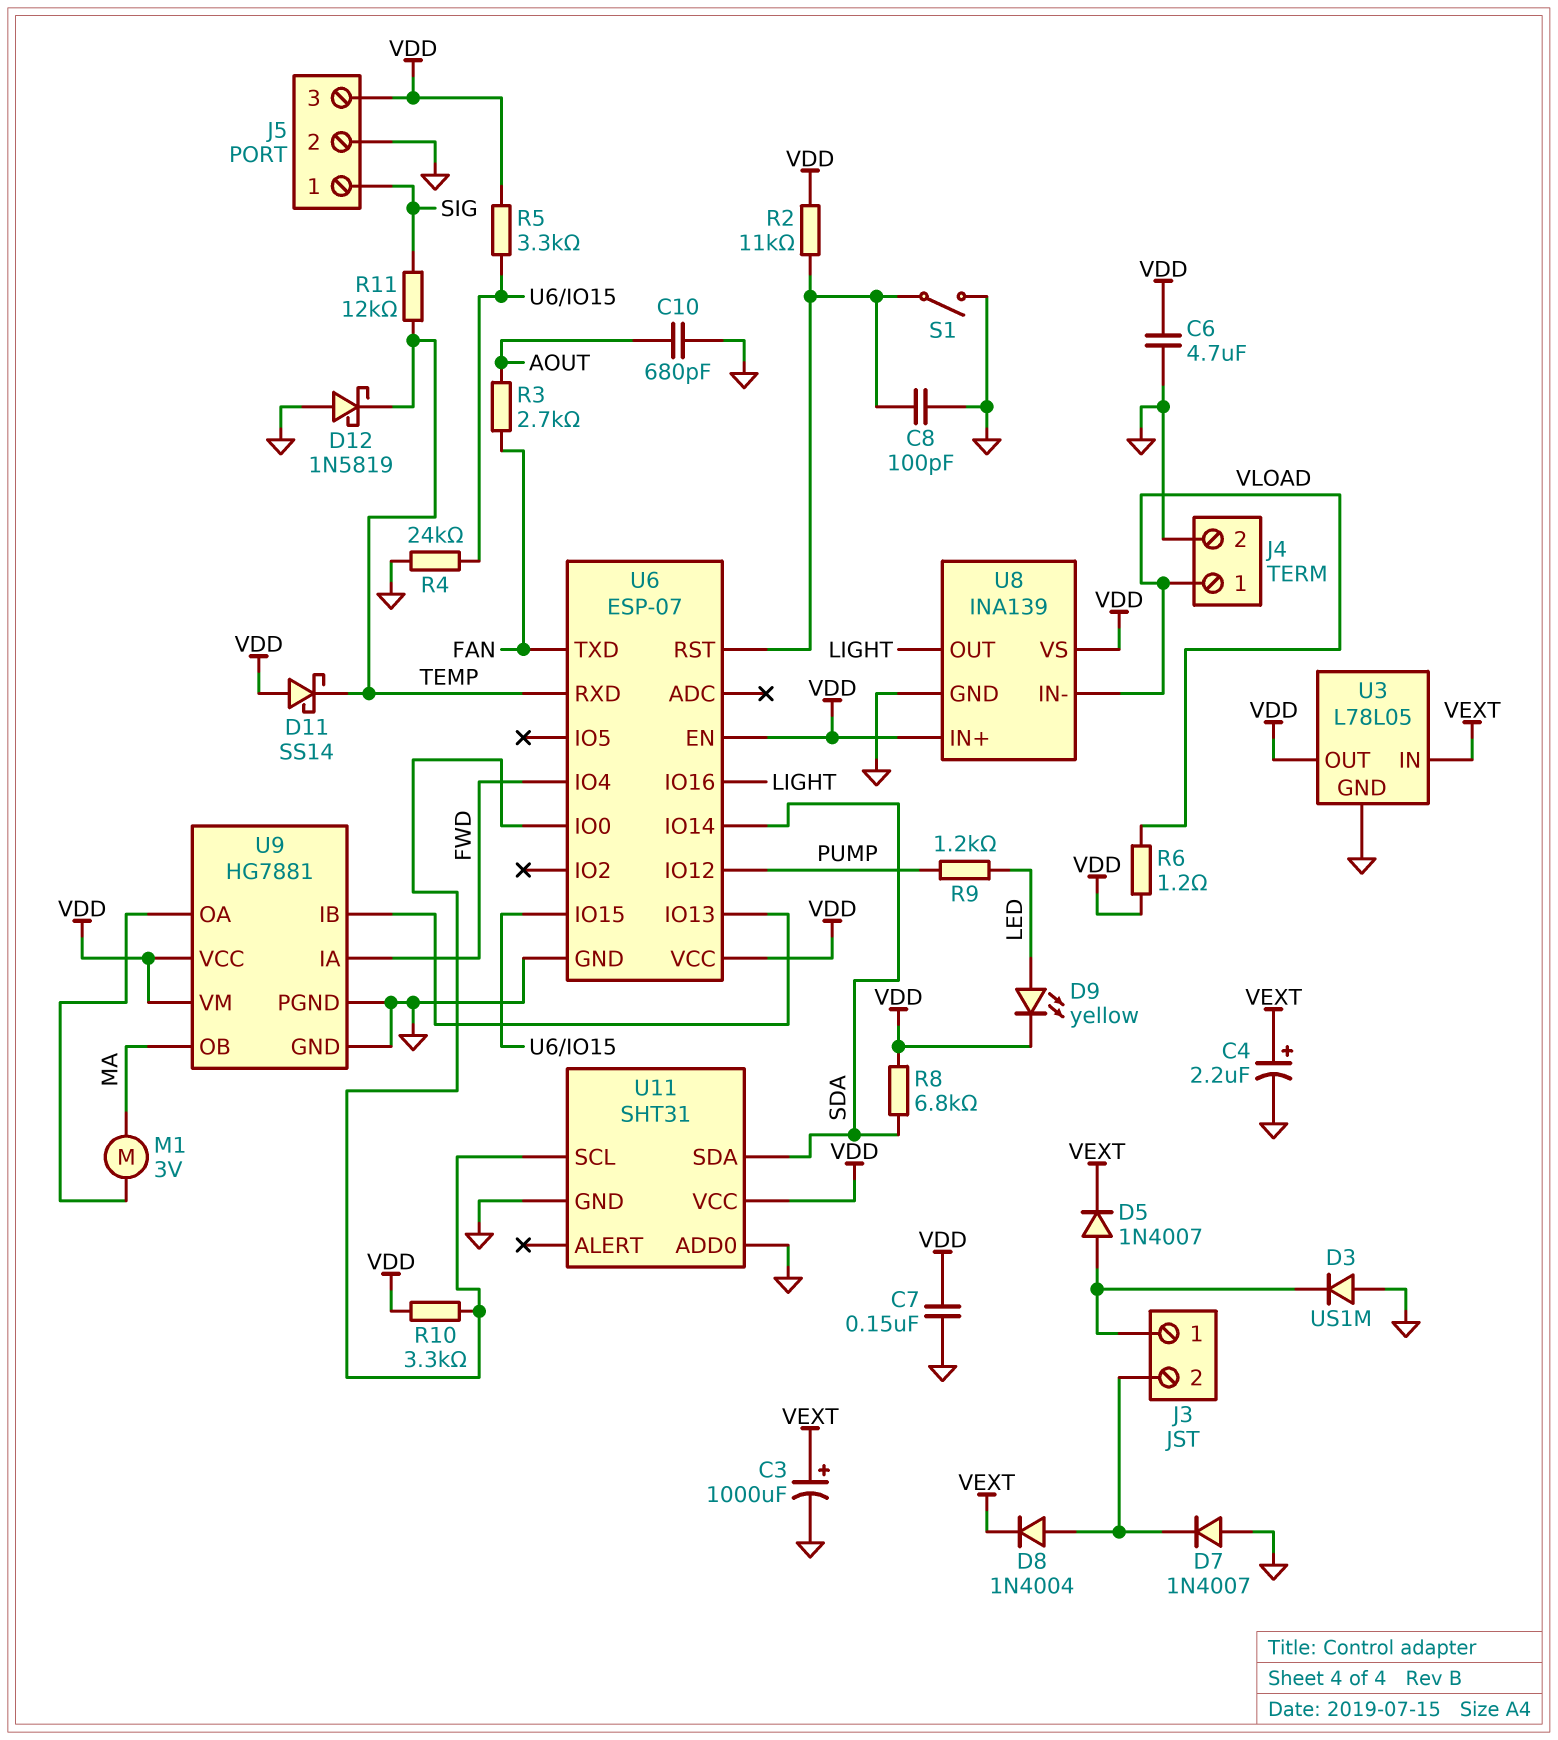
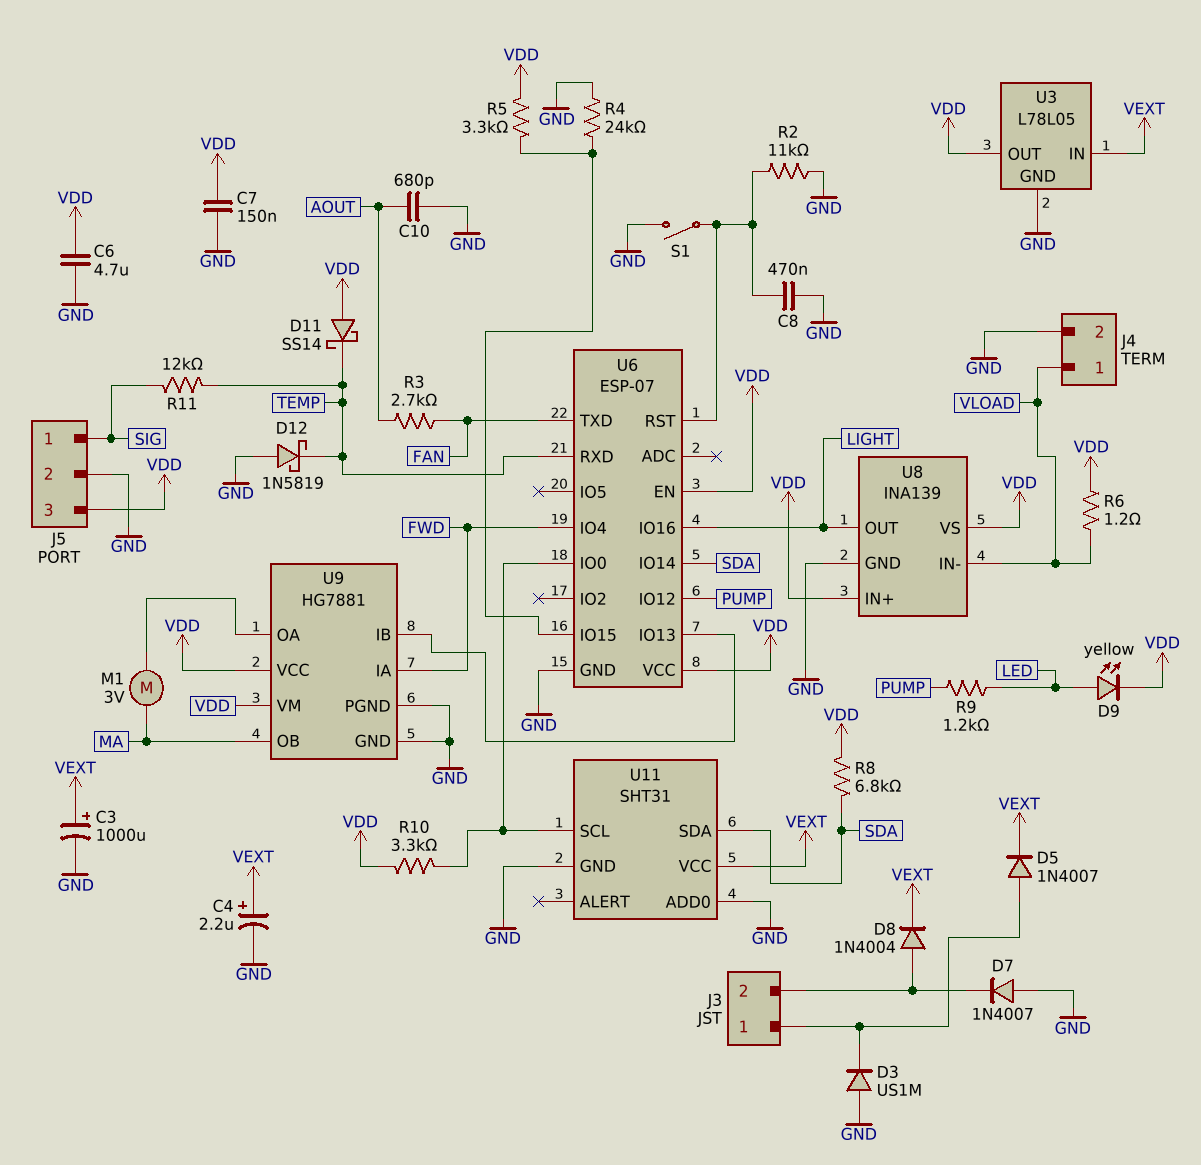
C8: 100pF (GND, U6/RST) -> 470nF (GND, U6/RST)
R2: 11k (U6/RST, VDD) -> 11k (GND, U6/RST)
U11 pin VCC: VDD -> VEXT

